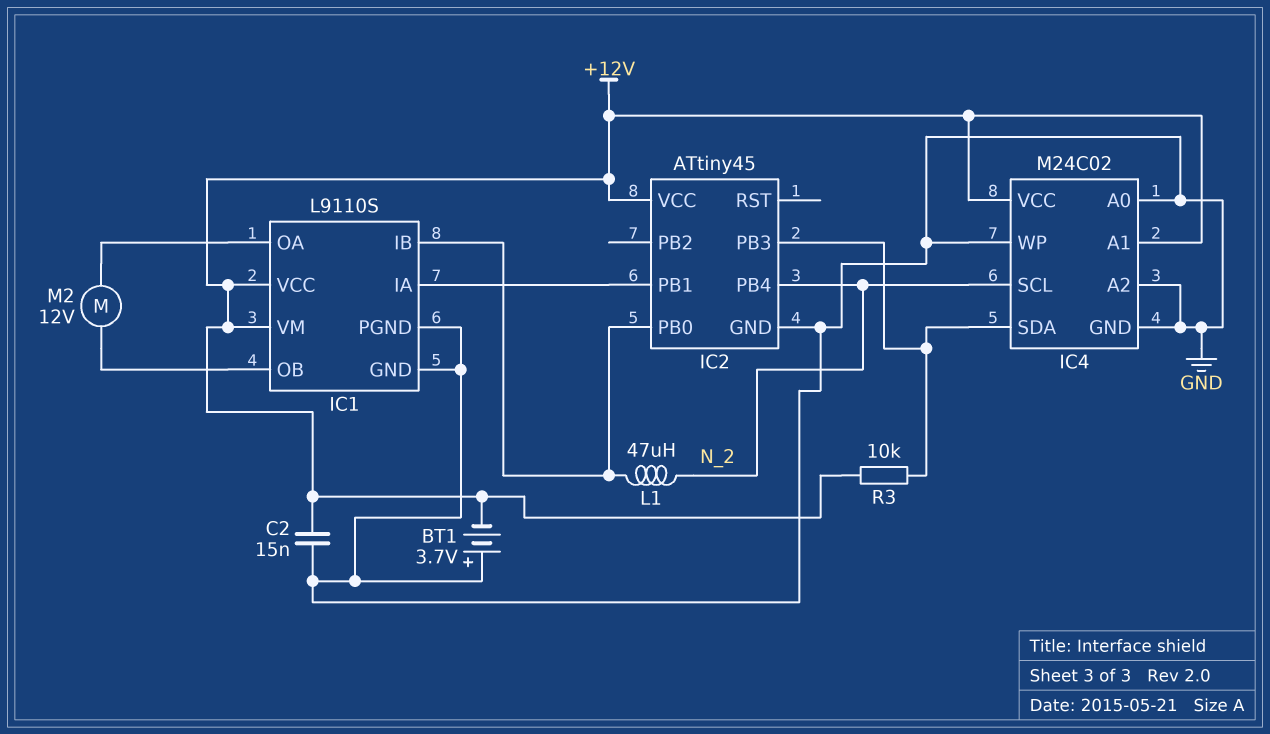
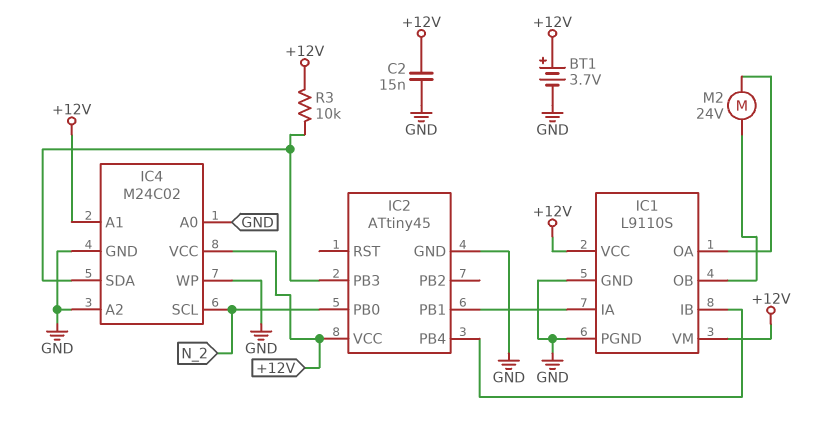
BT1: 3.7V (plus GND, minus +12V) -> 3.7V (plus +12V, minus GND)
IC2 pin PB0: IC1/IB -> N_2
IC2 pin PB4: N_2 -> IC1/IB
L1: 47uH (IC1/IB, N_2) -> none
M2: motor 12V (IC1/OA, IC1/OB) -> motor 24V (IC1/OA, IC1/OB)

